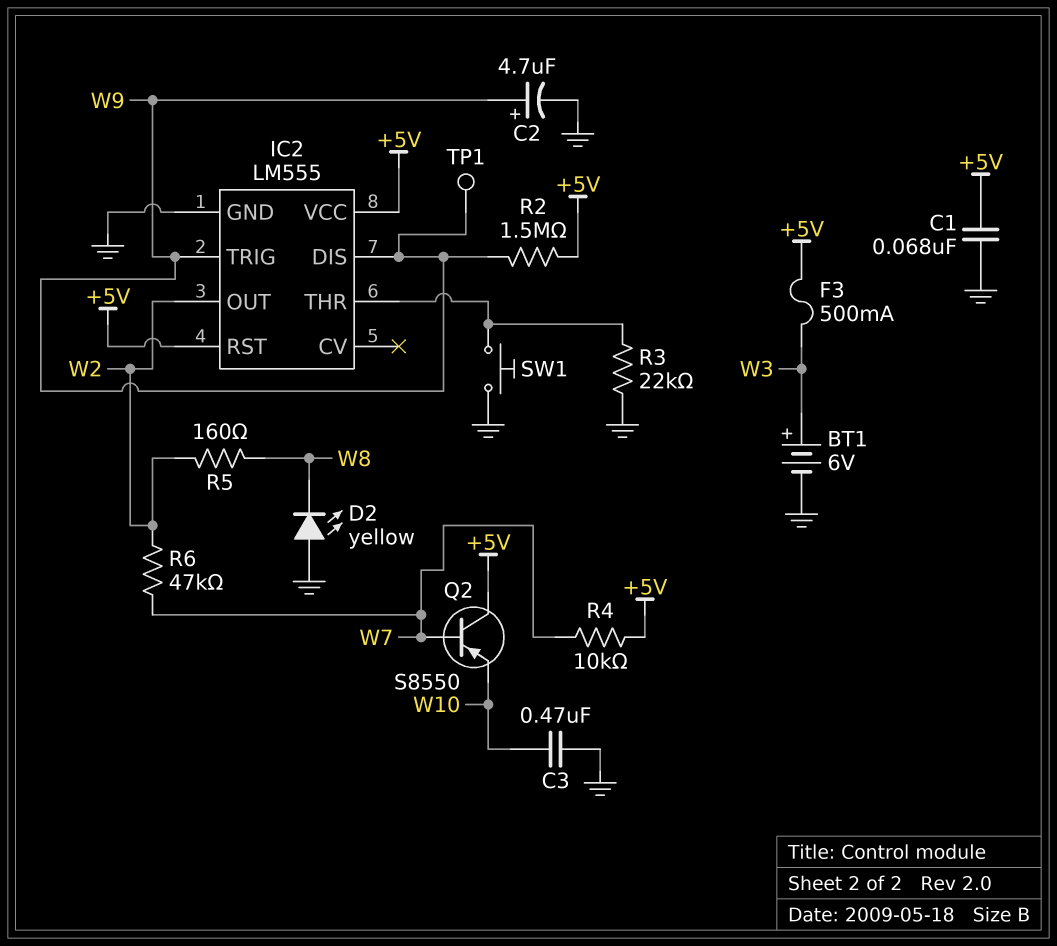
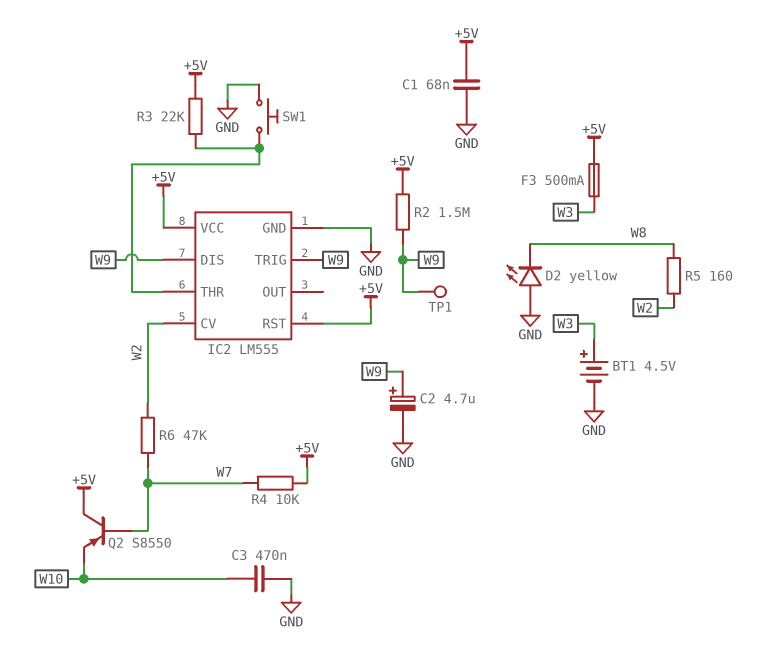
BT1: 6V (plus W3, minus GND) -> 4.5V (plus W3, minus GND)
IC2 pin CV: none -> W2
IC2 pin OUT: W2 -> none
R3: 22k (GND, IC2/THR) -> 22k (+5V, IC2/THR)

